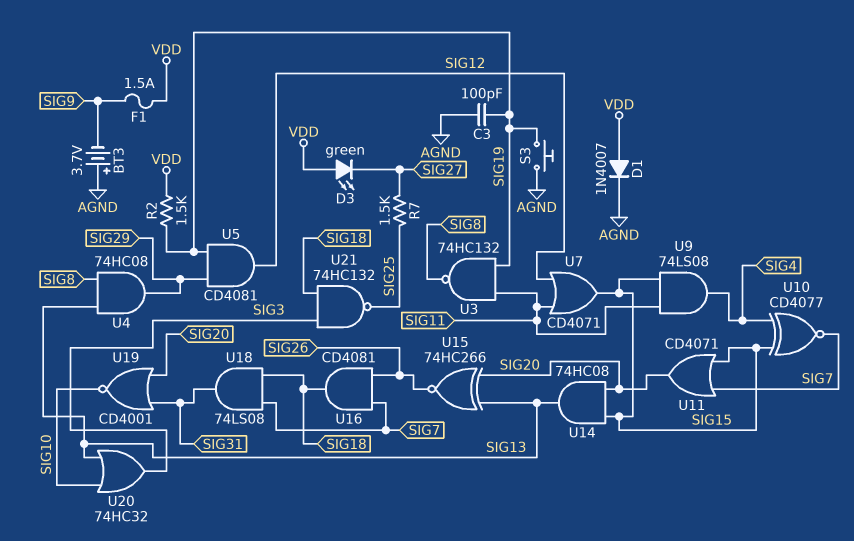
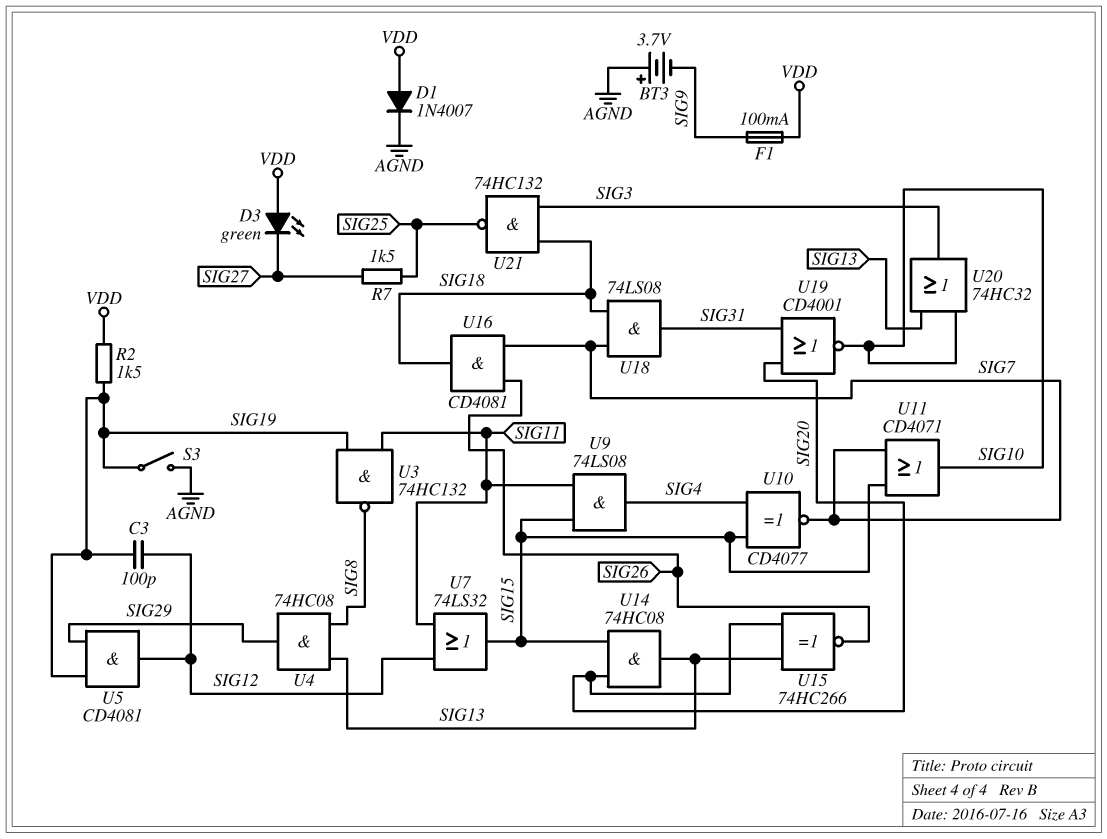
C3: 100pF (AGND, SIG19) -> 100pF (SIG12, SIG19)
F1: 1.5A (SIG9, VDD) -> 100mA (SIG9, VDD)
S3: button (AGND, SIG19) -> switch (AGND, SIG19)
U7: OR CD4071 (in SIG11, in SIG12, out SIG15) -> OR 74LS32 (in SIG11, in SIG12, out SIG15)
U11: OR CD4071 (in SIG7, in SIG15, out SIG20) -> OR CD4071 (in SIG7, in SIG15, out SIG10)

